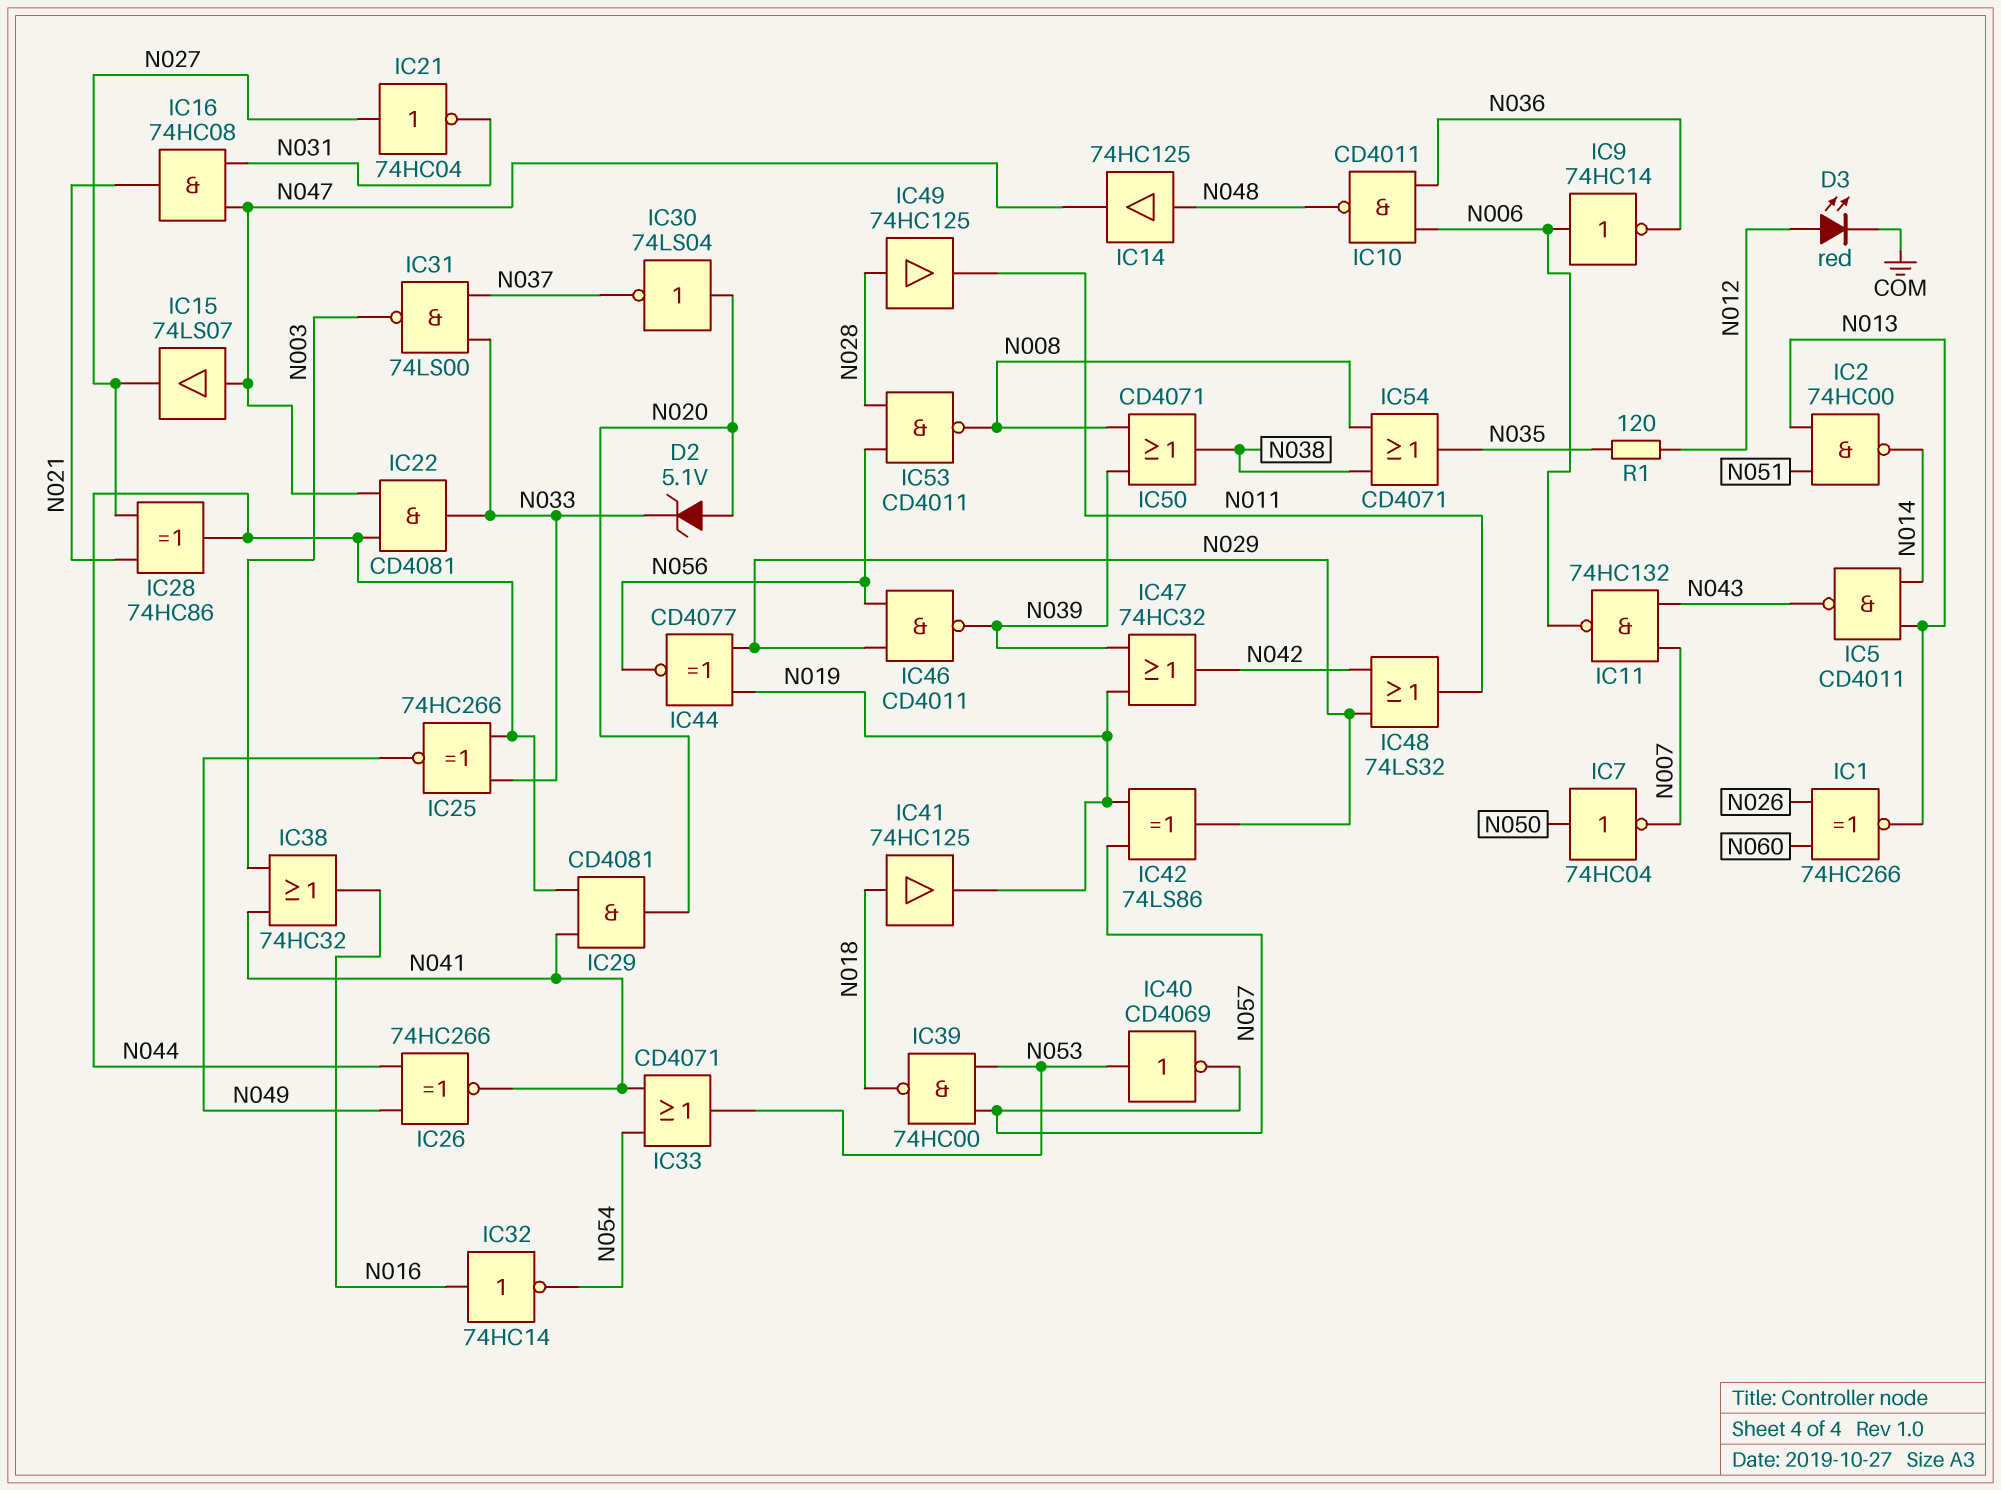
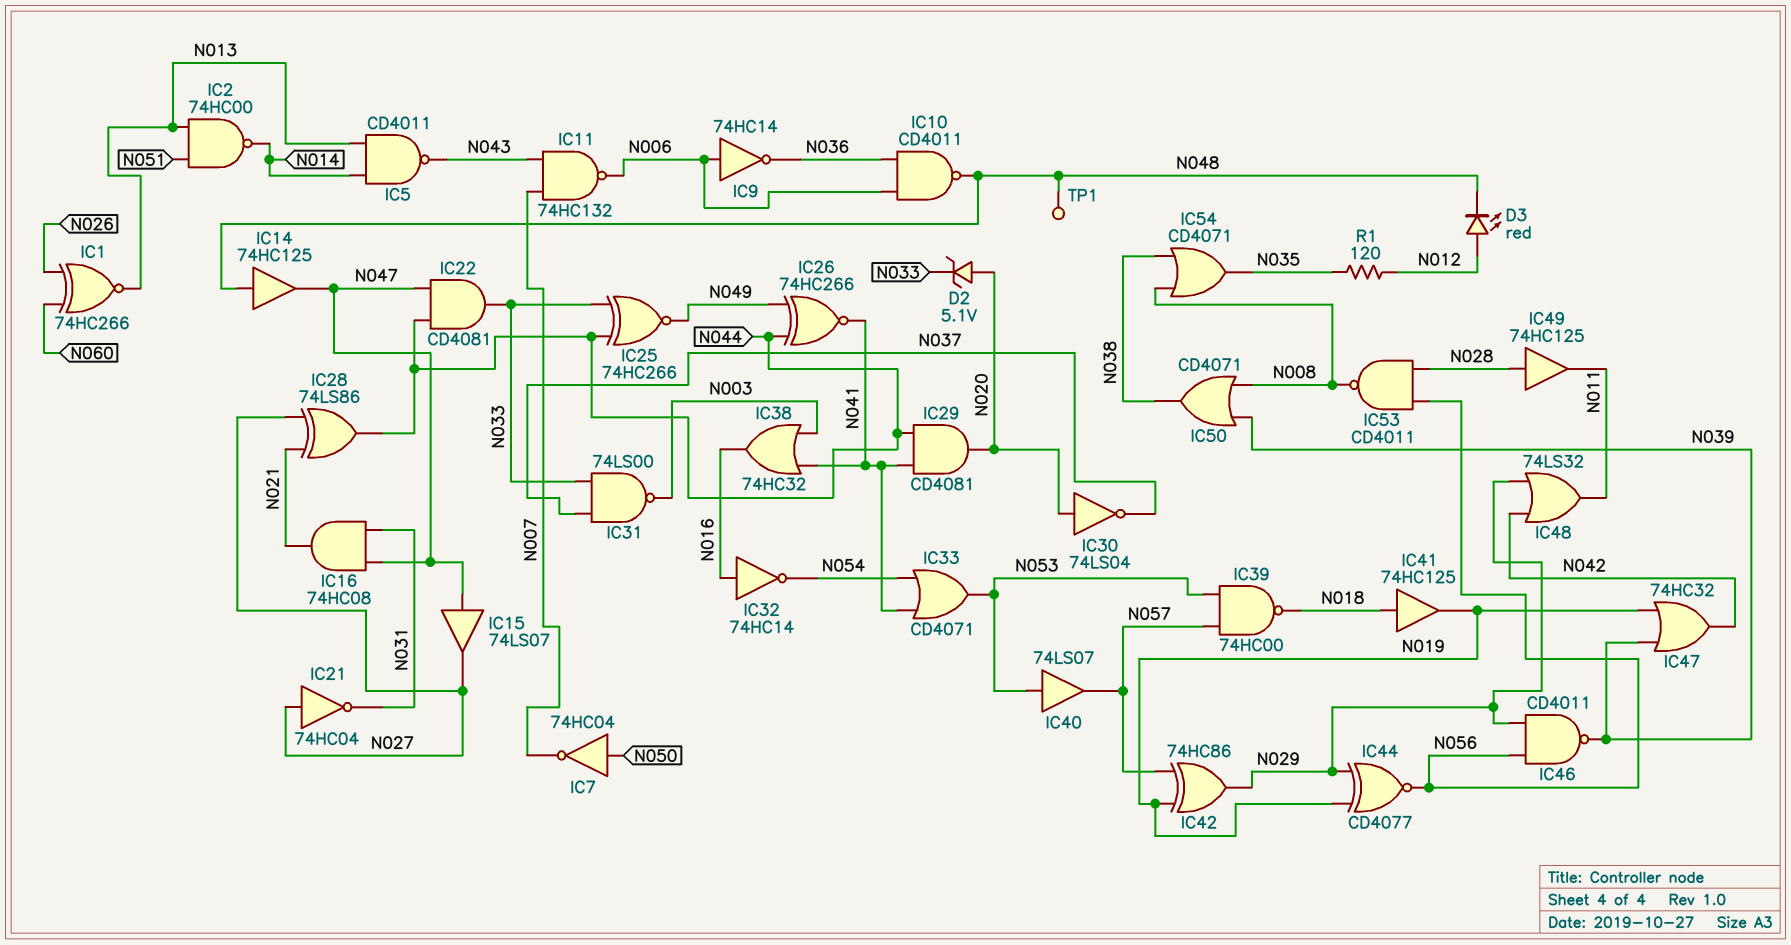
D3: LED red (A N012, K COM) -> LED red (A N012, K N048)
IC28: XOR 74HC86 (in N021, in N027, out N044) -> XOR 74LS86 (in N021, in N027, out N044)
IC40: NOT CD4069 (in N053, out N057) -> buffer 74LS07 (in N053, out N057)
IC42: XOR 74LS86 (in N019, in N057, out N029) -> XOR 74HC86 (in N019, in N057, out N029)
TP1: none -> test point (N048)

